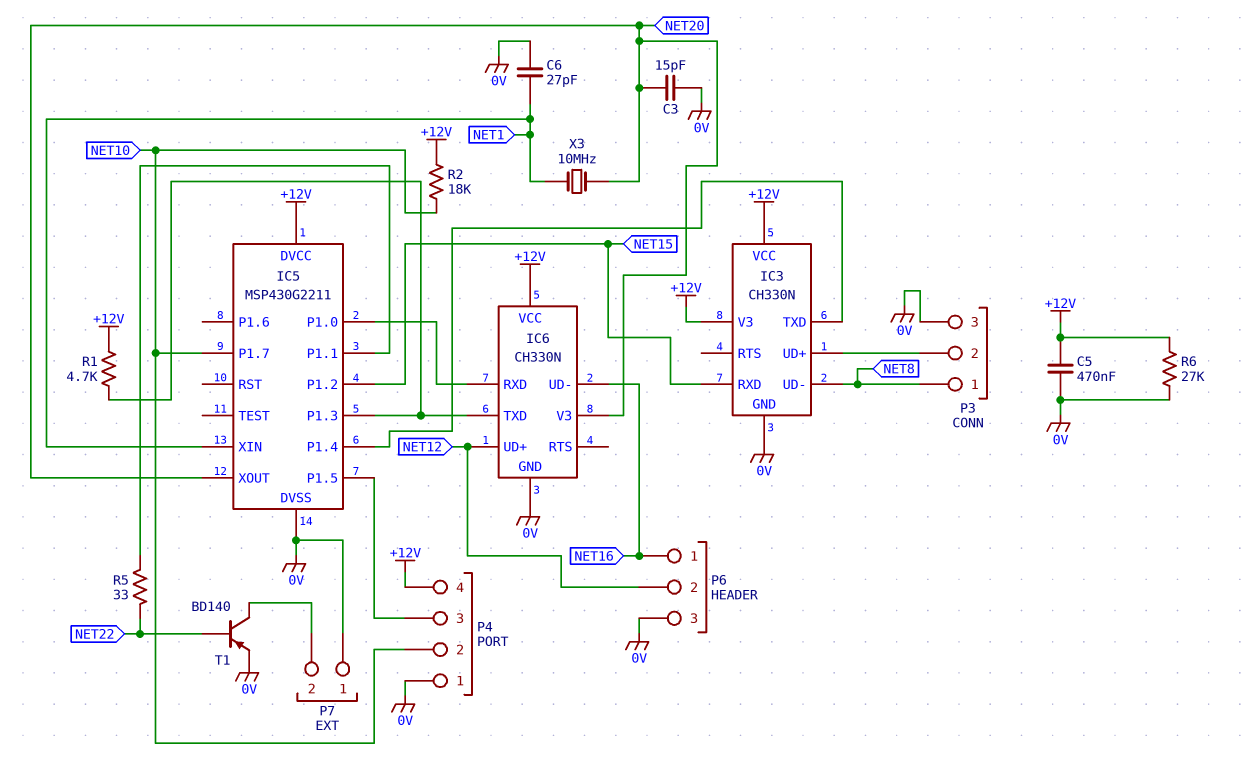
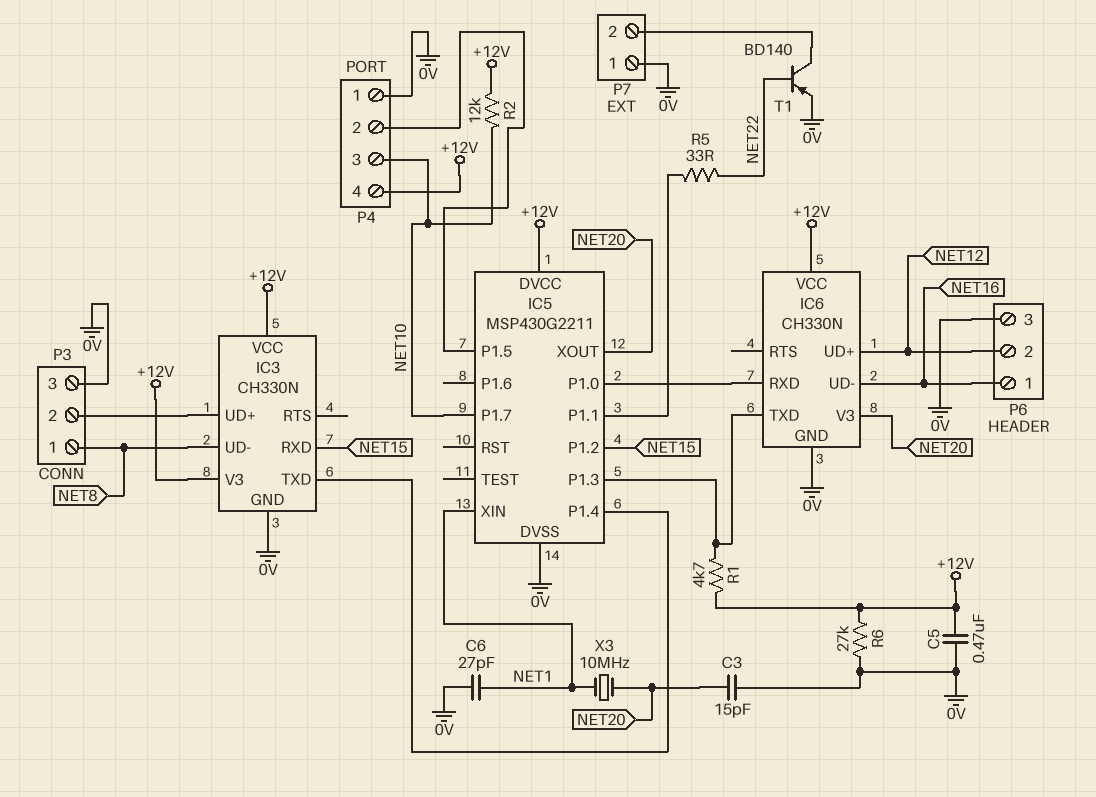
P4 pin 2: NET10 -> IC5/P1.5
P4 pin 3: IC5/P1.5 -> NET10
R2: 18k (+12V, NET10) -> 12k (+12V, NET10)

